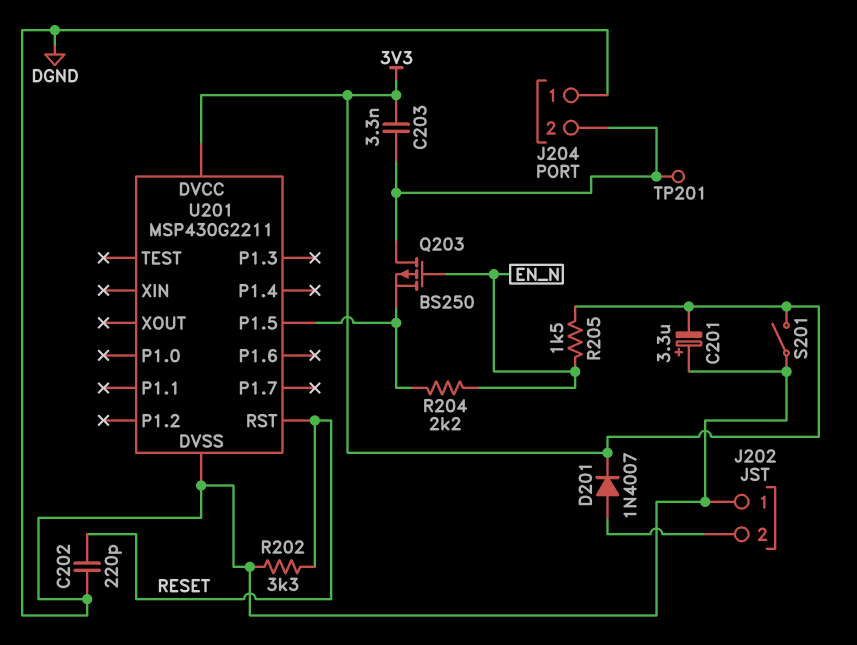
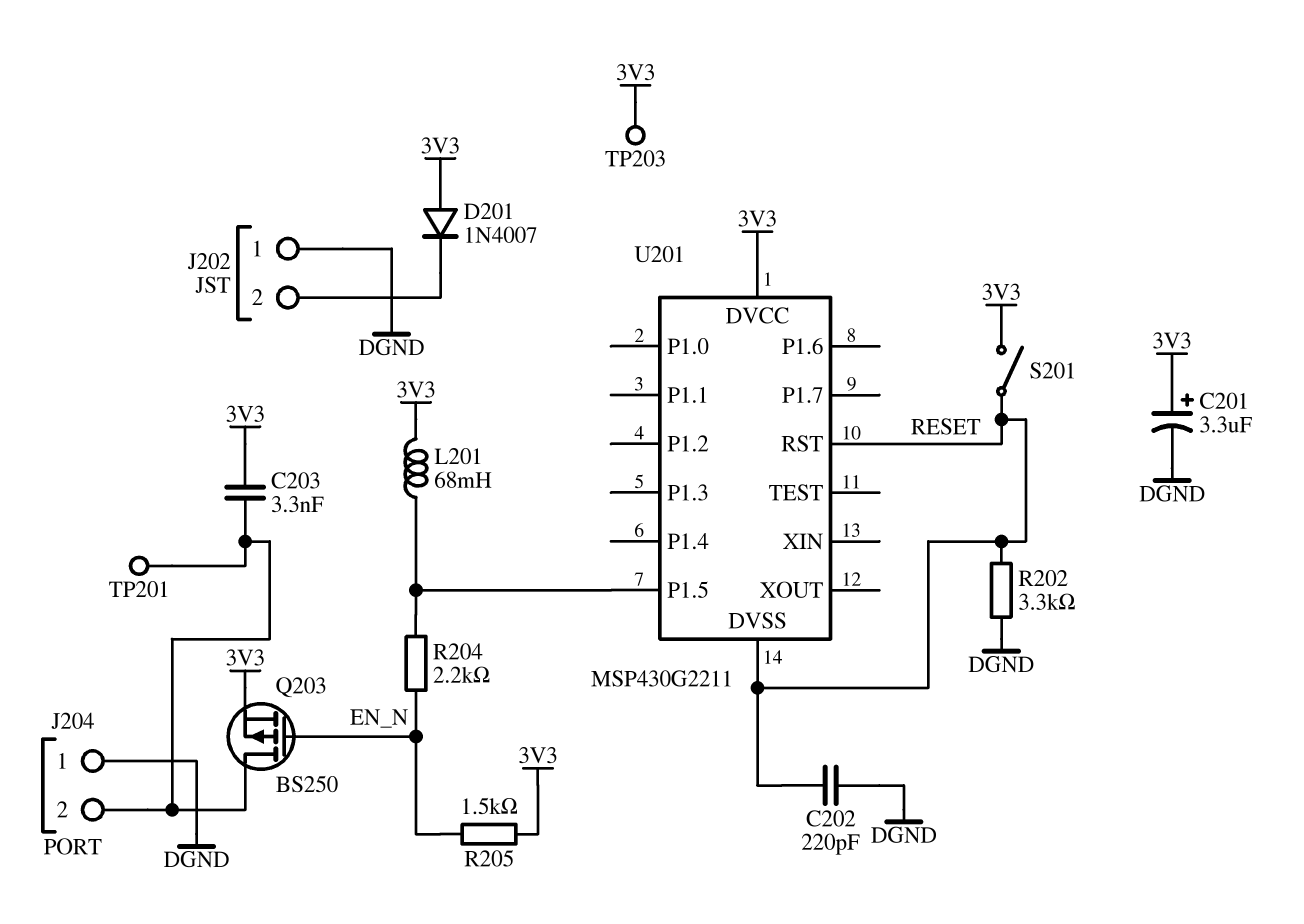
C201: 3.3uF (plus DGND, minus 3V3) -> 3.3uF (plus 3V3, minus DGND)
D201: diode 1N4007 (A J202/2, K 3V3) -> diode 1N4007 (A 3V3, K J202/2)
L201: none -> 68mH (3V3, U201/P1.5)
Q203: PMOS BS250 (G EN_N, D J204/2, S U201/P1.5) -> PMOS BS250 (G EN_N, D J204/2, S 3V3)
S201: switch (3V3, DGND) -> switch (3V3, RESET)
TP203: none -> test point (3V3)
U201 pin DVSS: DGND -> RESET

